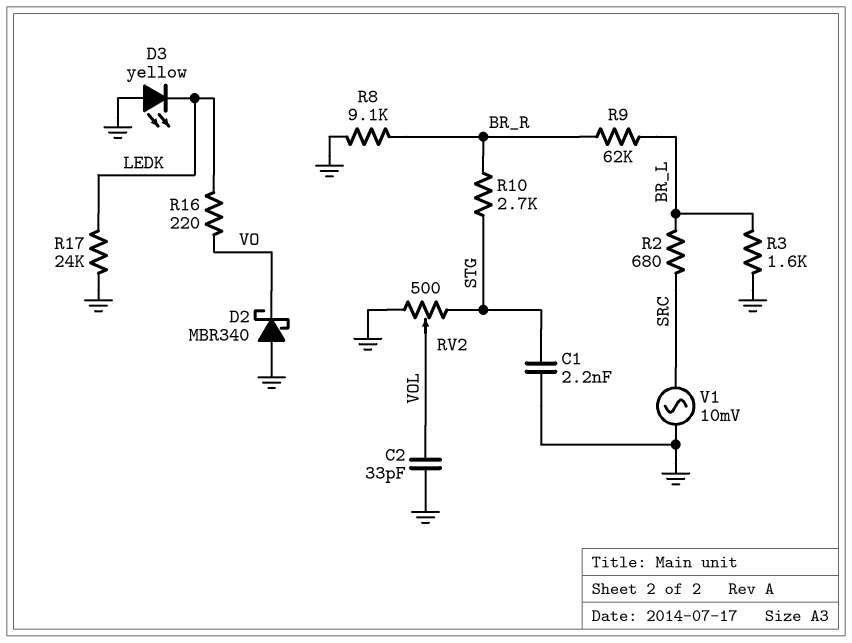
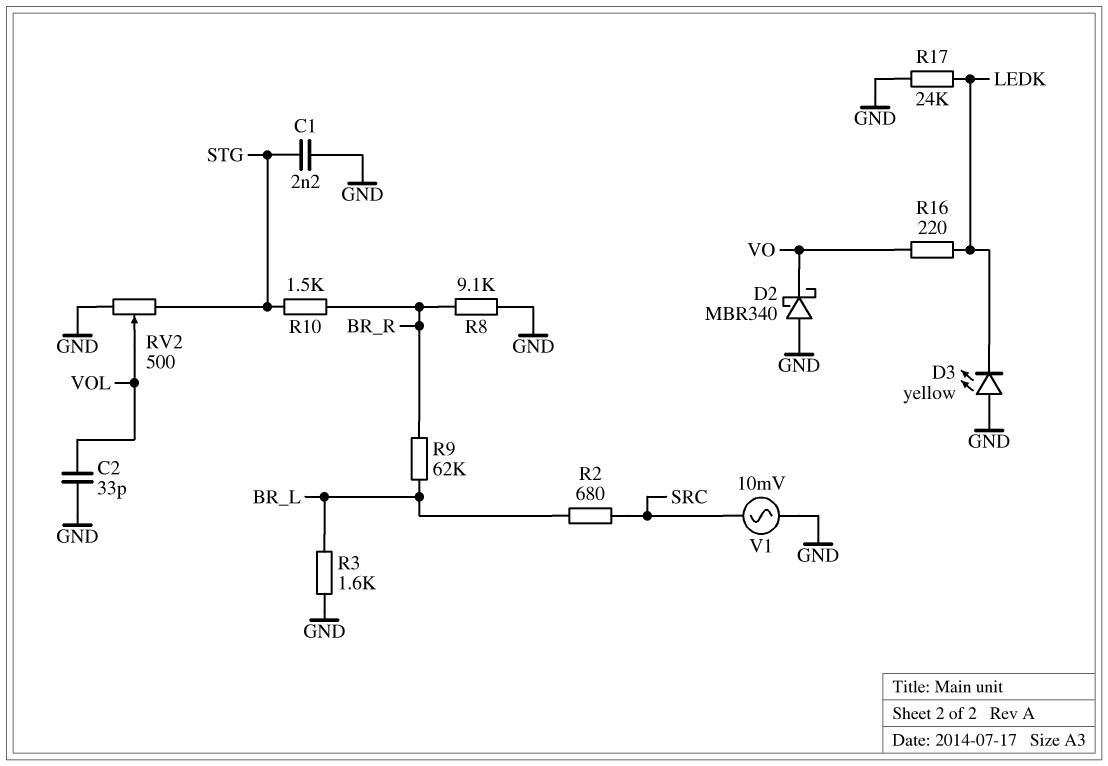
R10: 2.7k (BR_R, STG) -> 1.5k (BR_R, STG)

